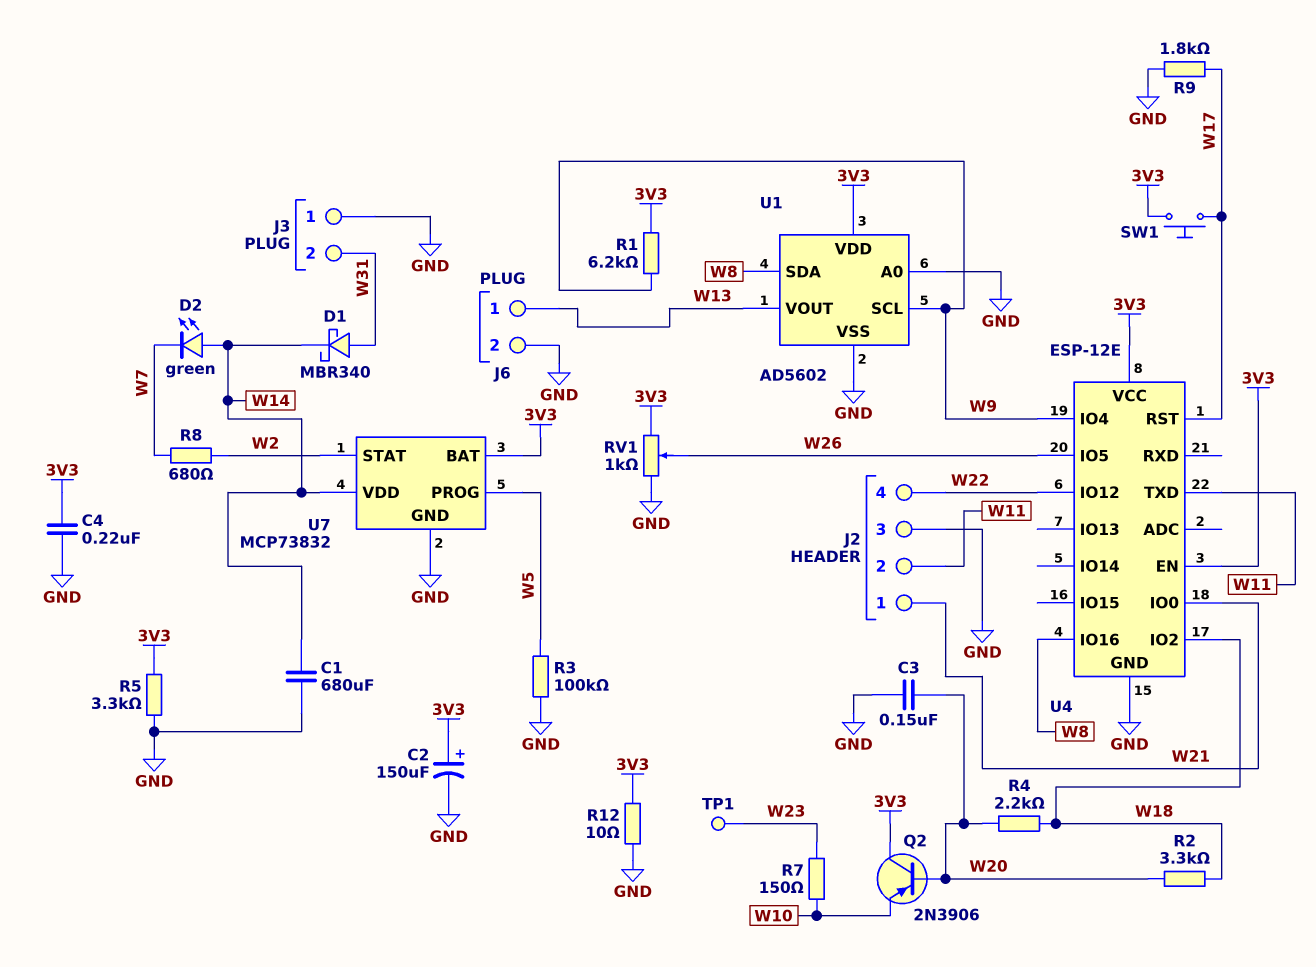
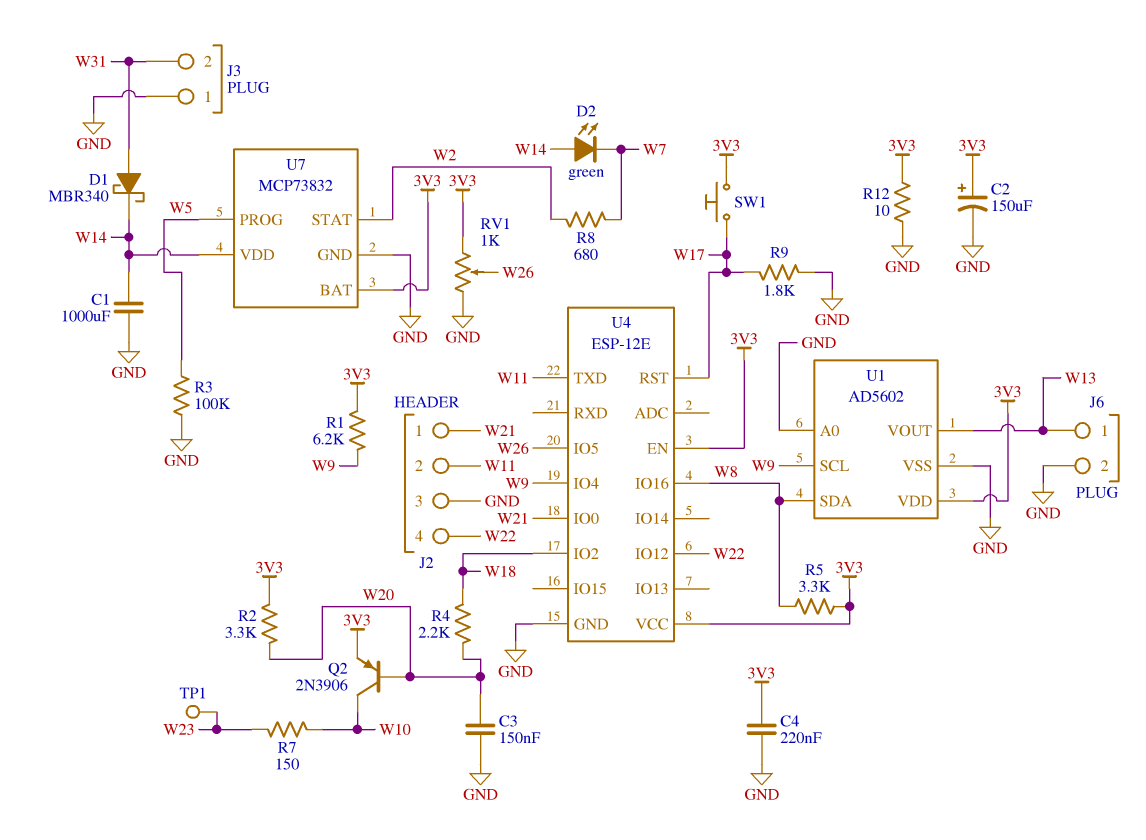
C1: 680uF (GND, W14) -> 1000uF (GND, W14)
Q2: PNP 2N3906 (B W20, C 3V3, E W10) -> PNP 2N3906 (B W20, C W10, E 3V3)
R2: 3.3k (W18, W20) -> 3.3k (3V3, W20)
R5: 3.3k (3V3, GND) -> 3.3k (3V3, W8)

